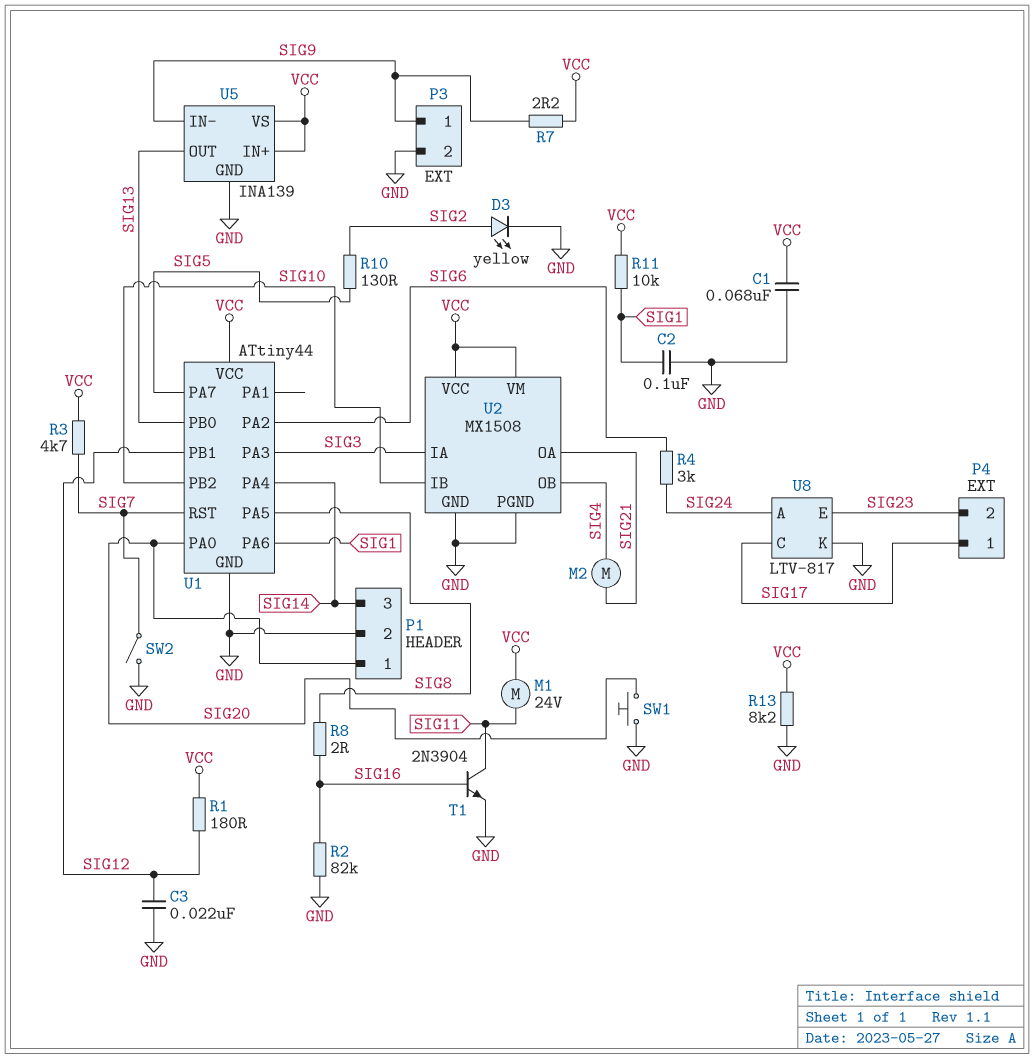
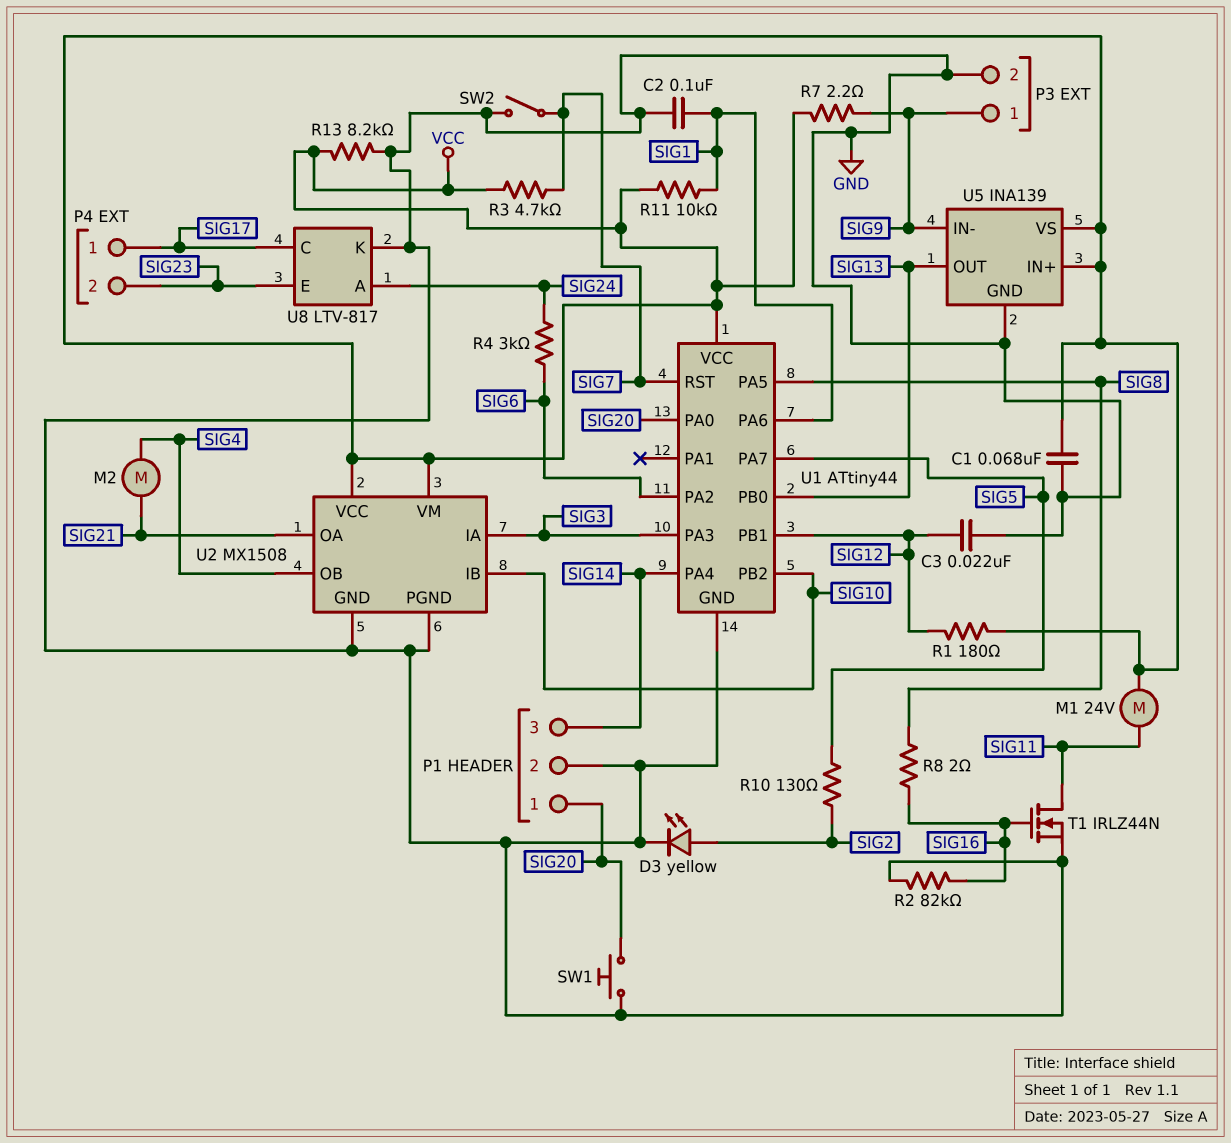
T1: NPN 2N3904 (B SIG16, C SIG11, E GND) -> NMOS IRLZ44N (G SIG16, D SIG11, S GND)

